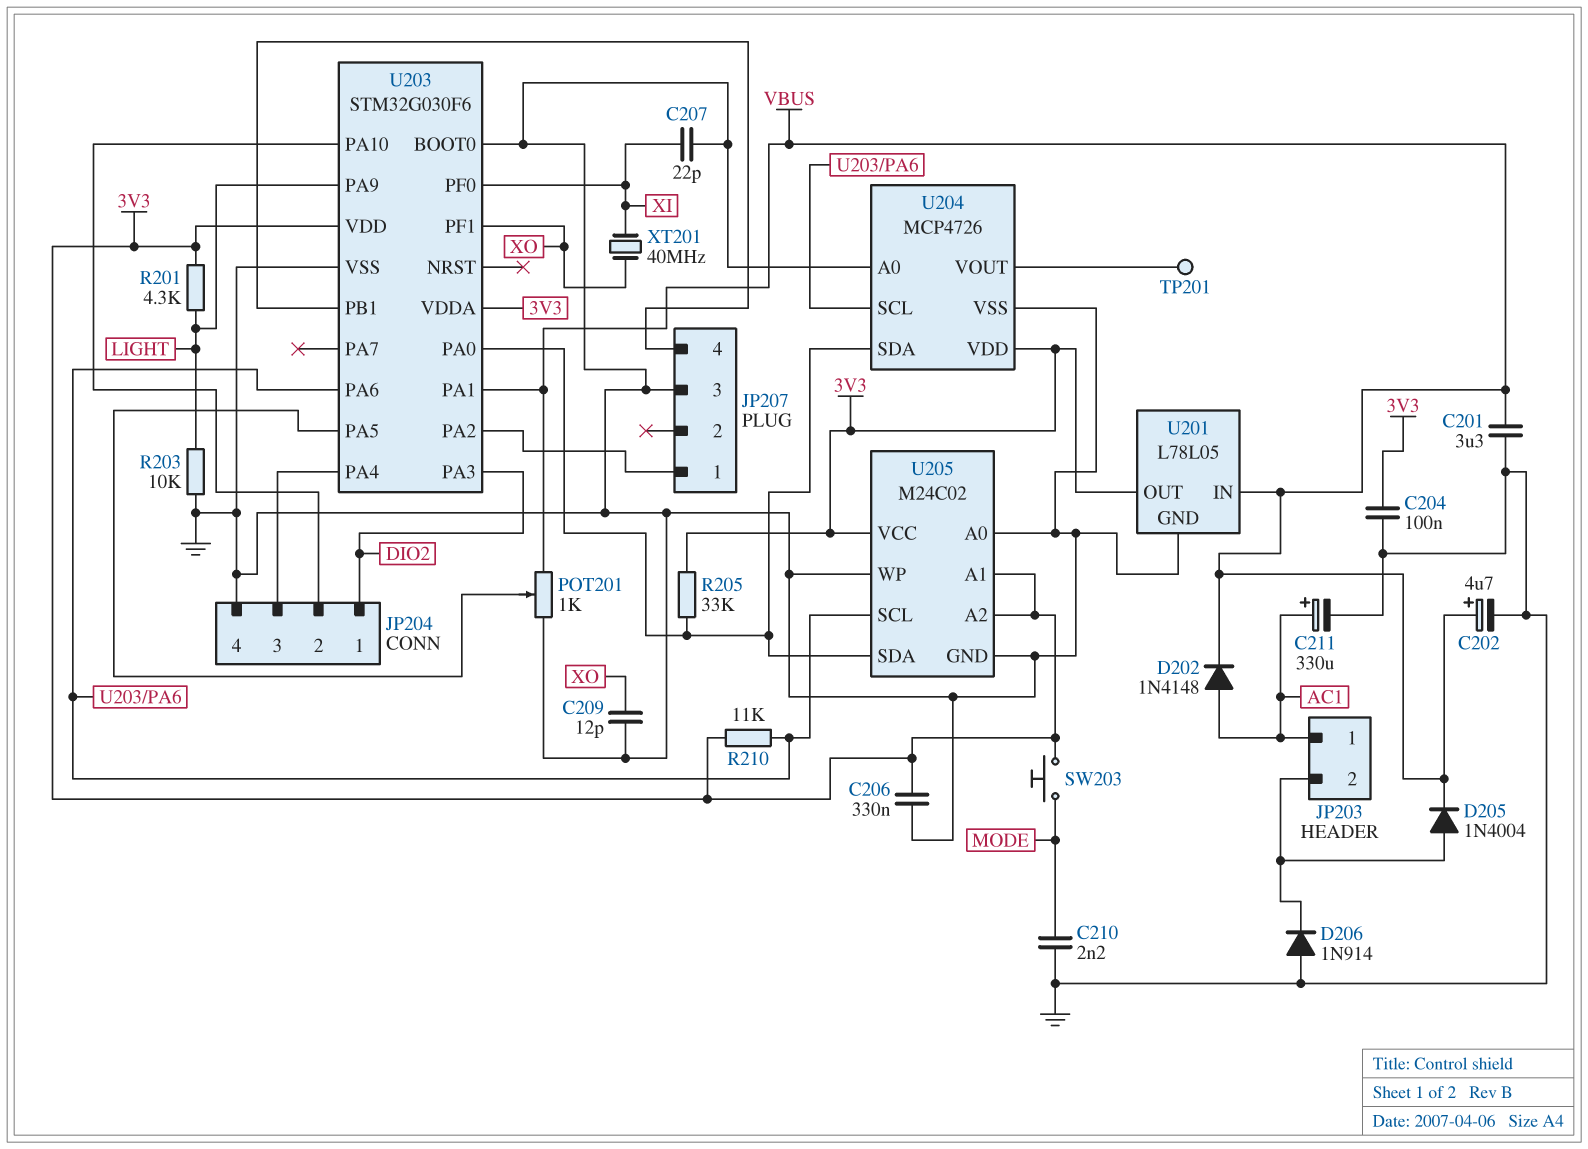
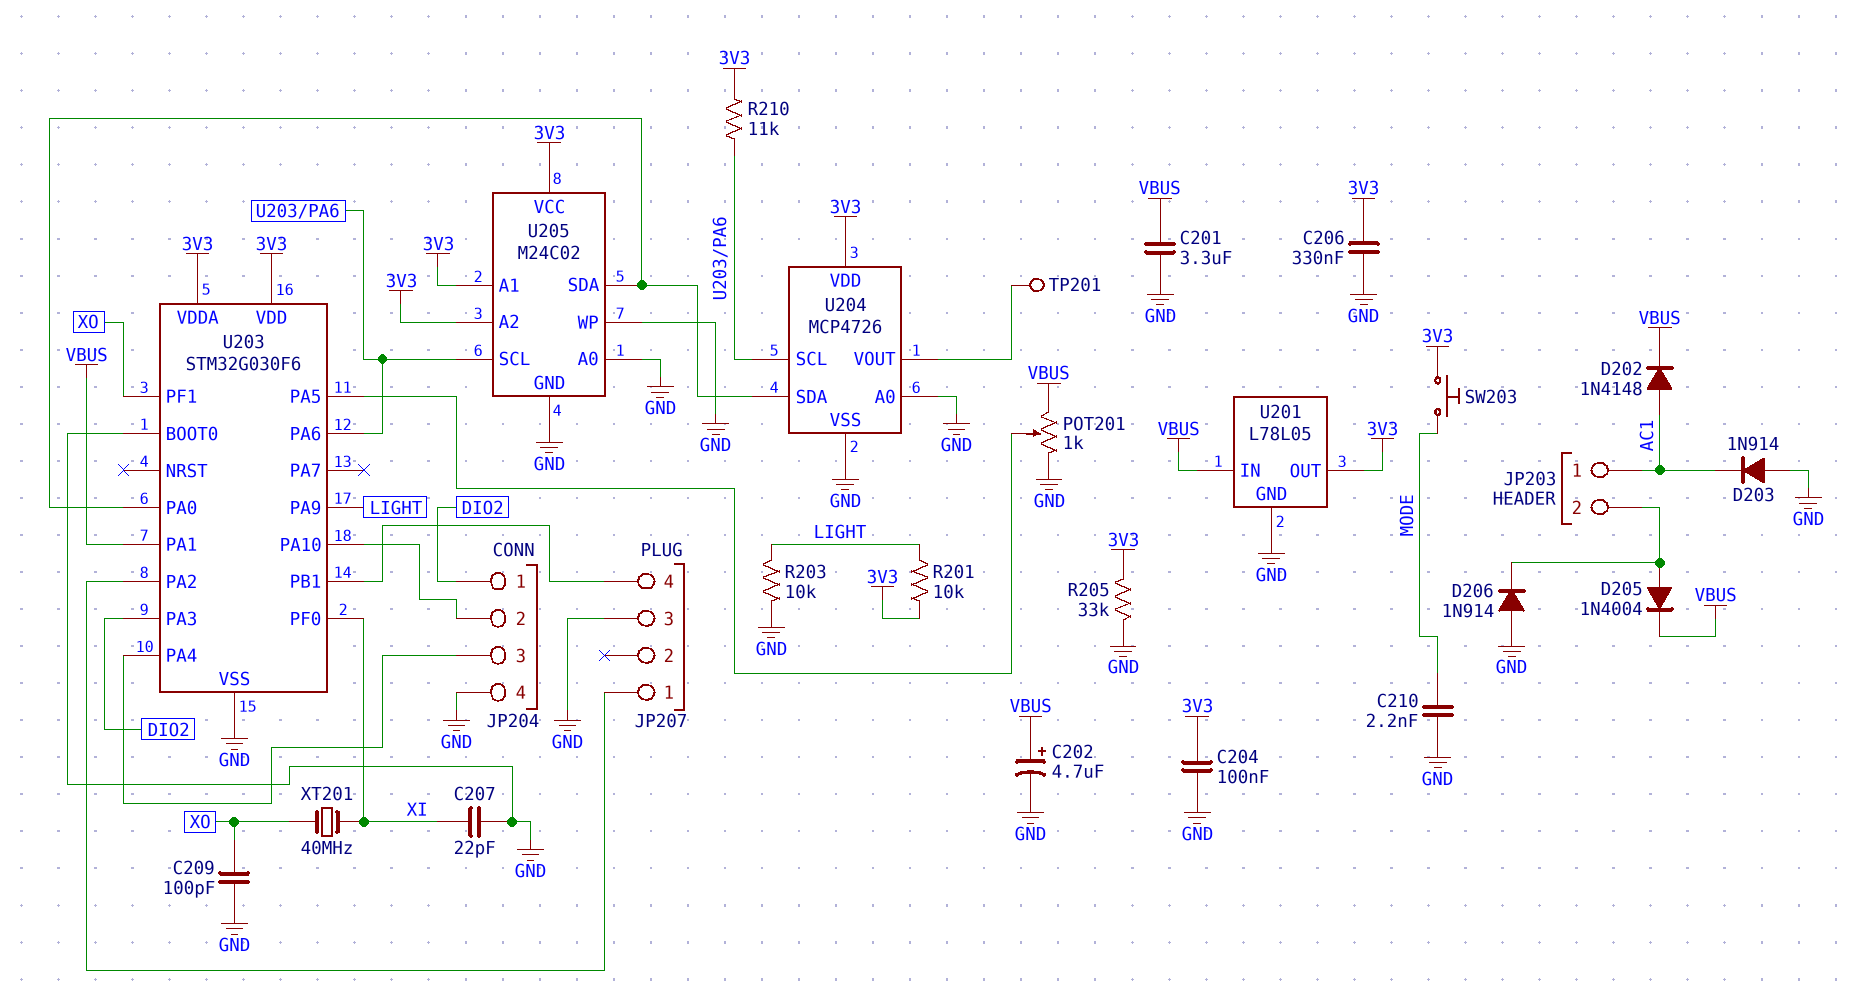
C209: 12pF (GND, XO) -> 100pF (GND, XO)
C211: 330uF (plus AC1, minus GND) -> none
D203: none -> diode 1N914 (A GND, K AC1)
R201: 4.3k (3V3, LIGHT) -> 10k (3V3, LIGHT)
R205: 33k (3V3, U203/PA0) -> 33k (3V3, GND)

